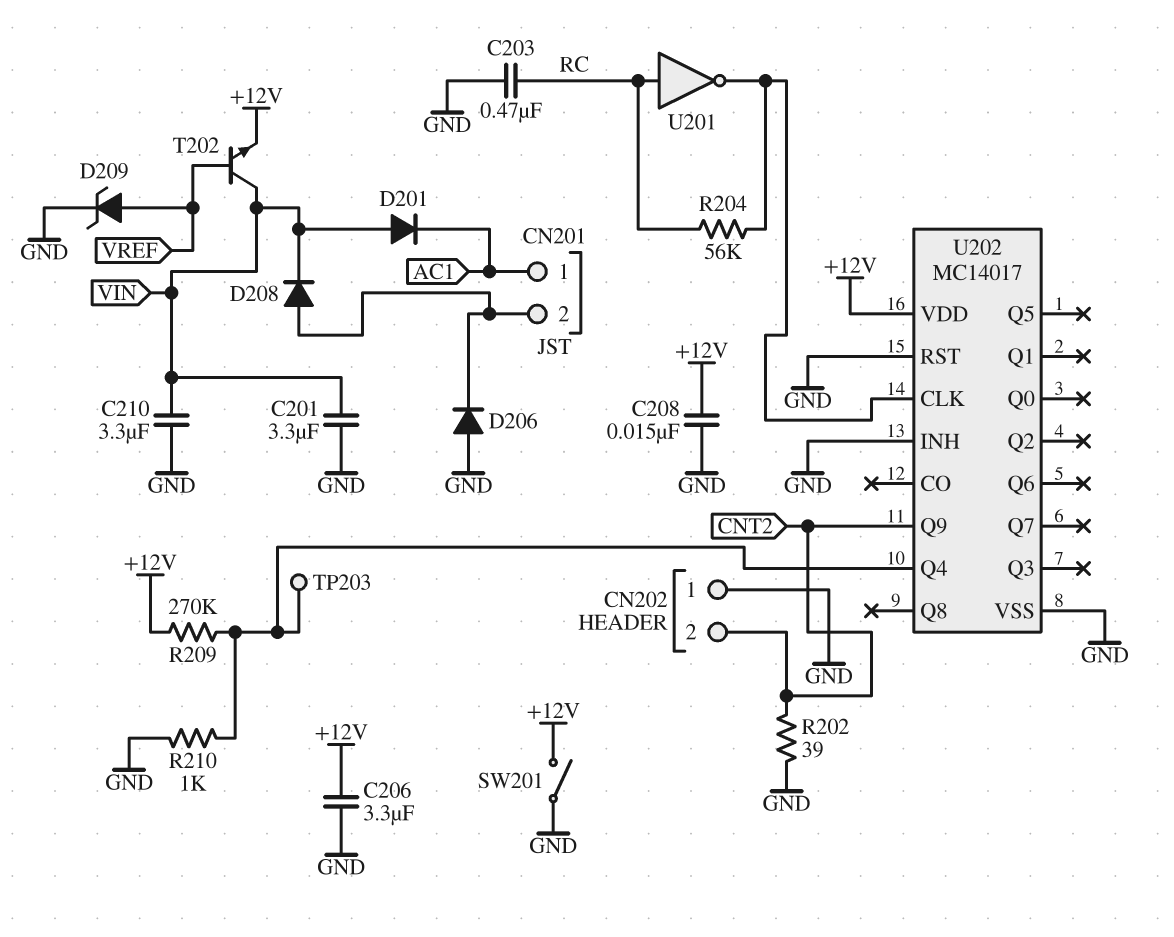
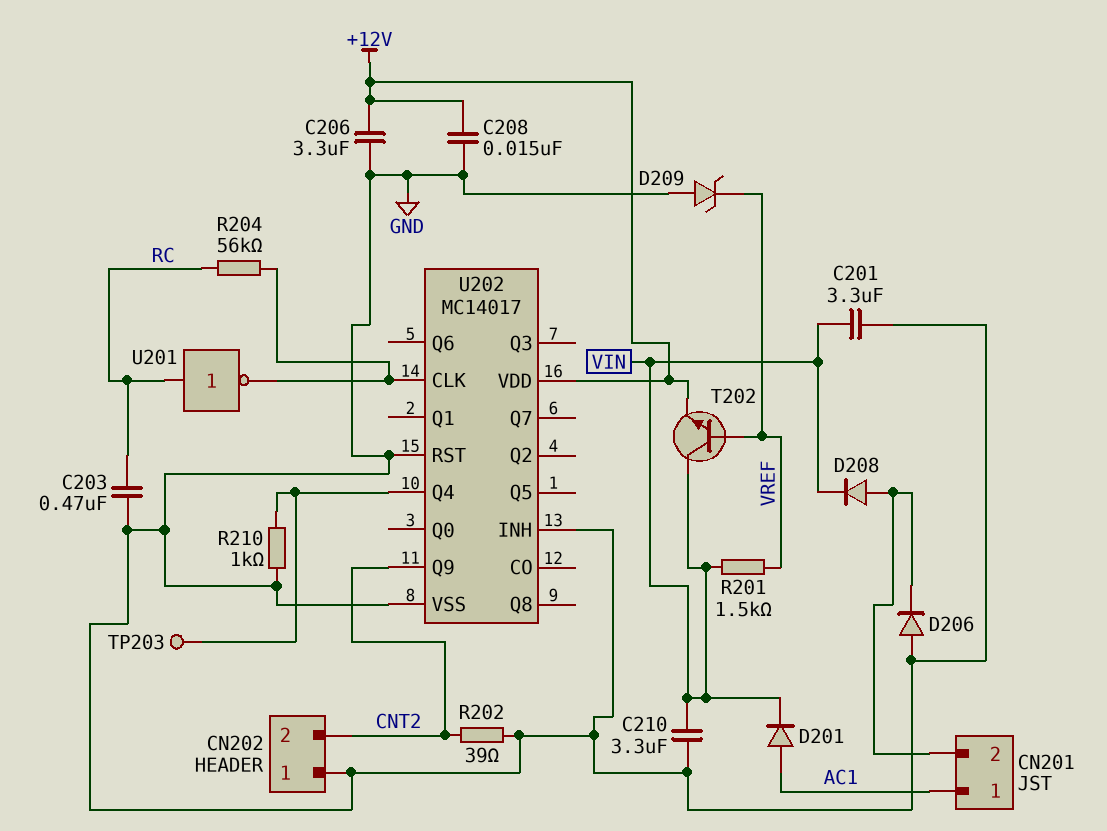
D201: diode (A VIN, K AC1) -> diode (A AC1, K VIN)
D209: zener (A VREF, K GND) -> zener (A GND, K VREF)
R201: none -> 1.5k (VIN, VREF)
R209: 270k (+12V, U202/Q4) -> none
SW201: switch (+12V, GND) -> none

